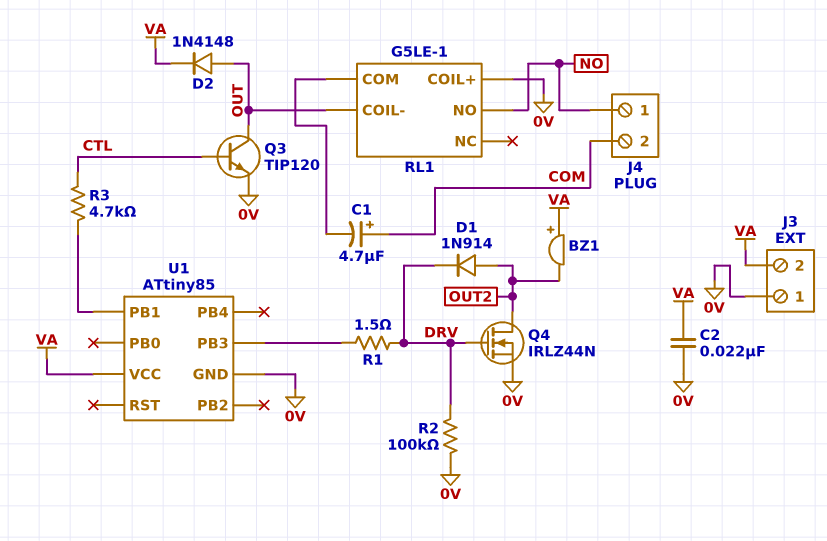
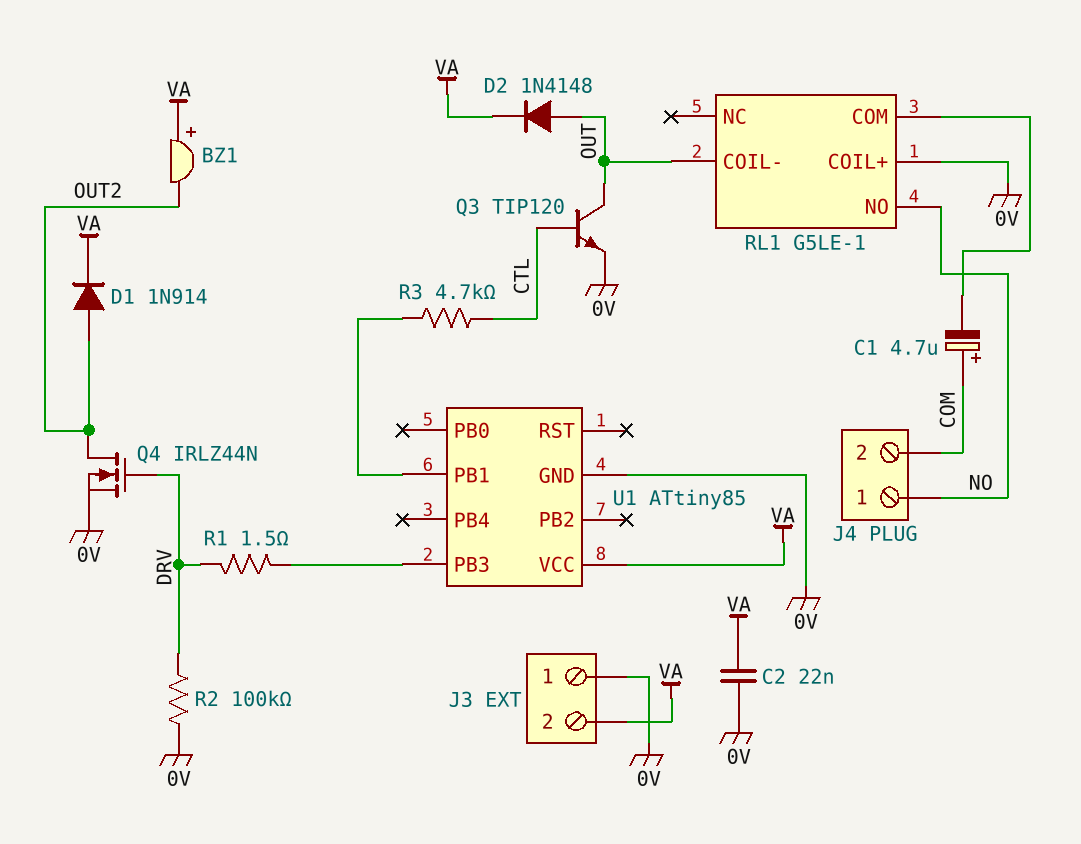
D1: diode 1N914 (A OUT2, K DRV) -> diode 1N914 (A OUT2, K VA)

